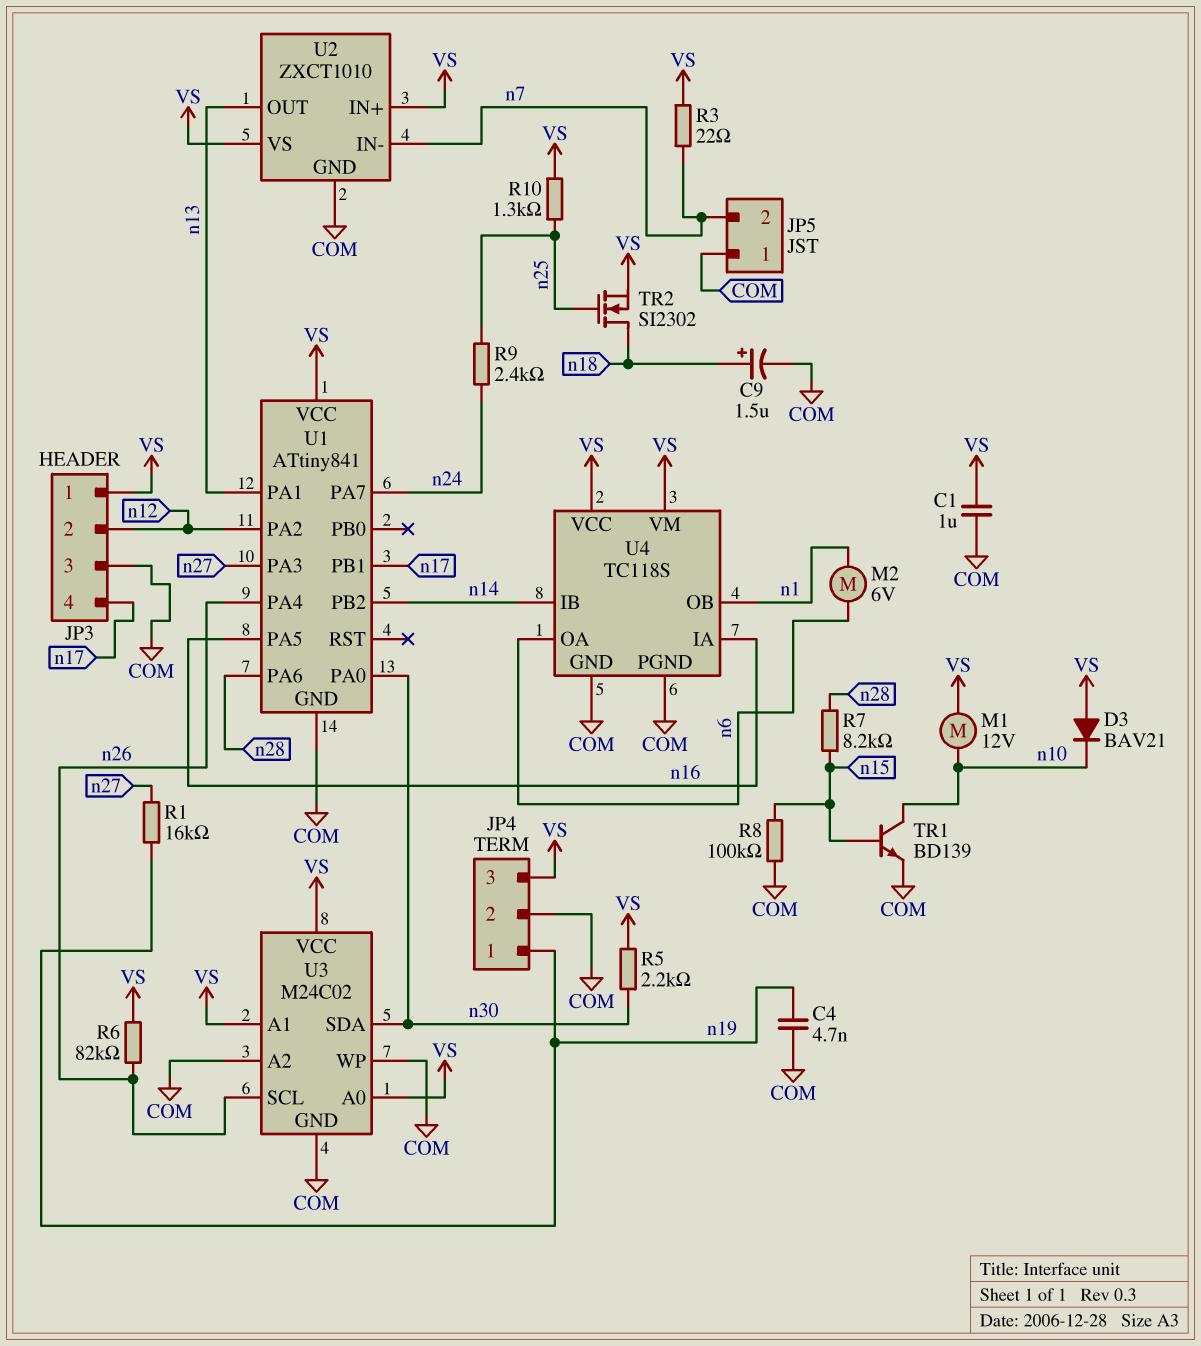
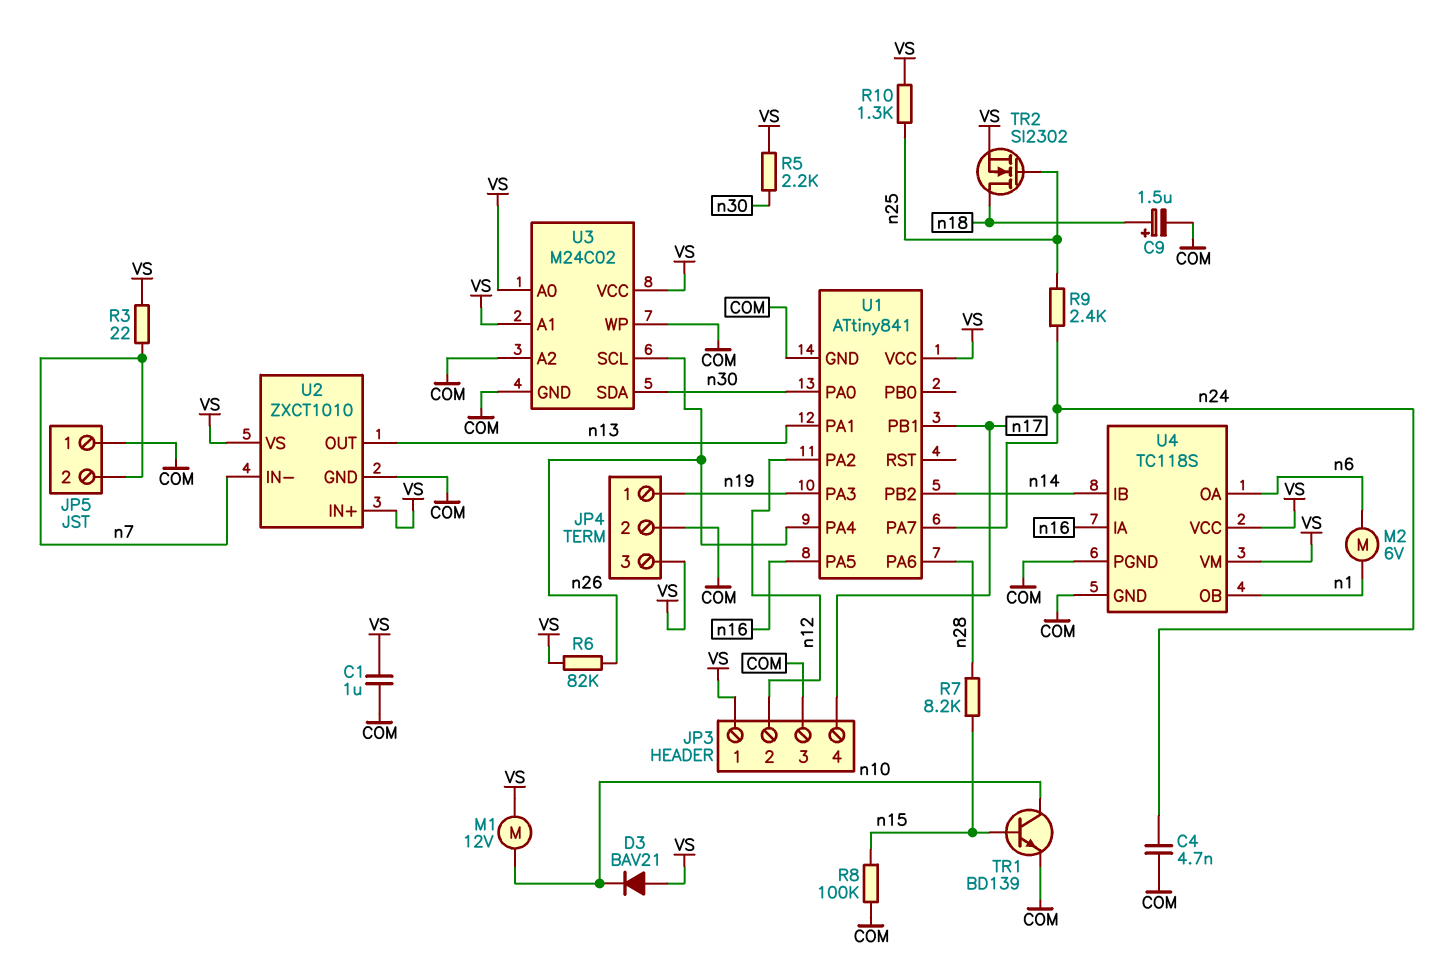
C4: 4.7nF (COM, n19) -> 4.7nF (COM, n24)
R1: 16k (n19, n27) -> none
U1 pin PA3: n27 -> n19

